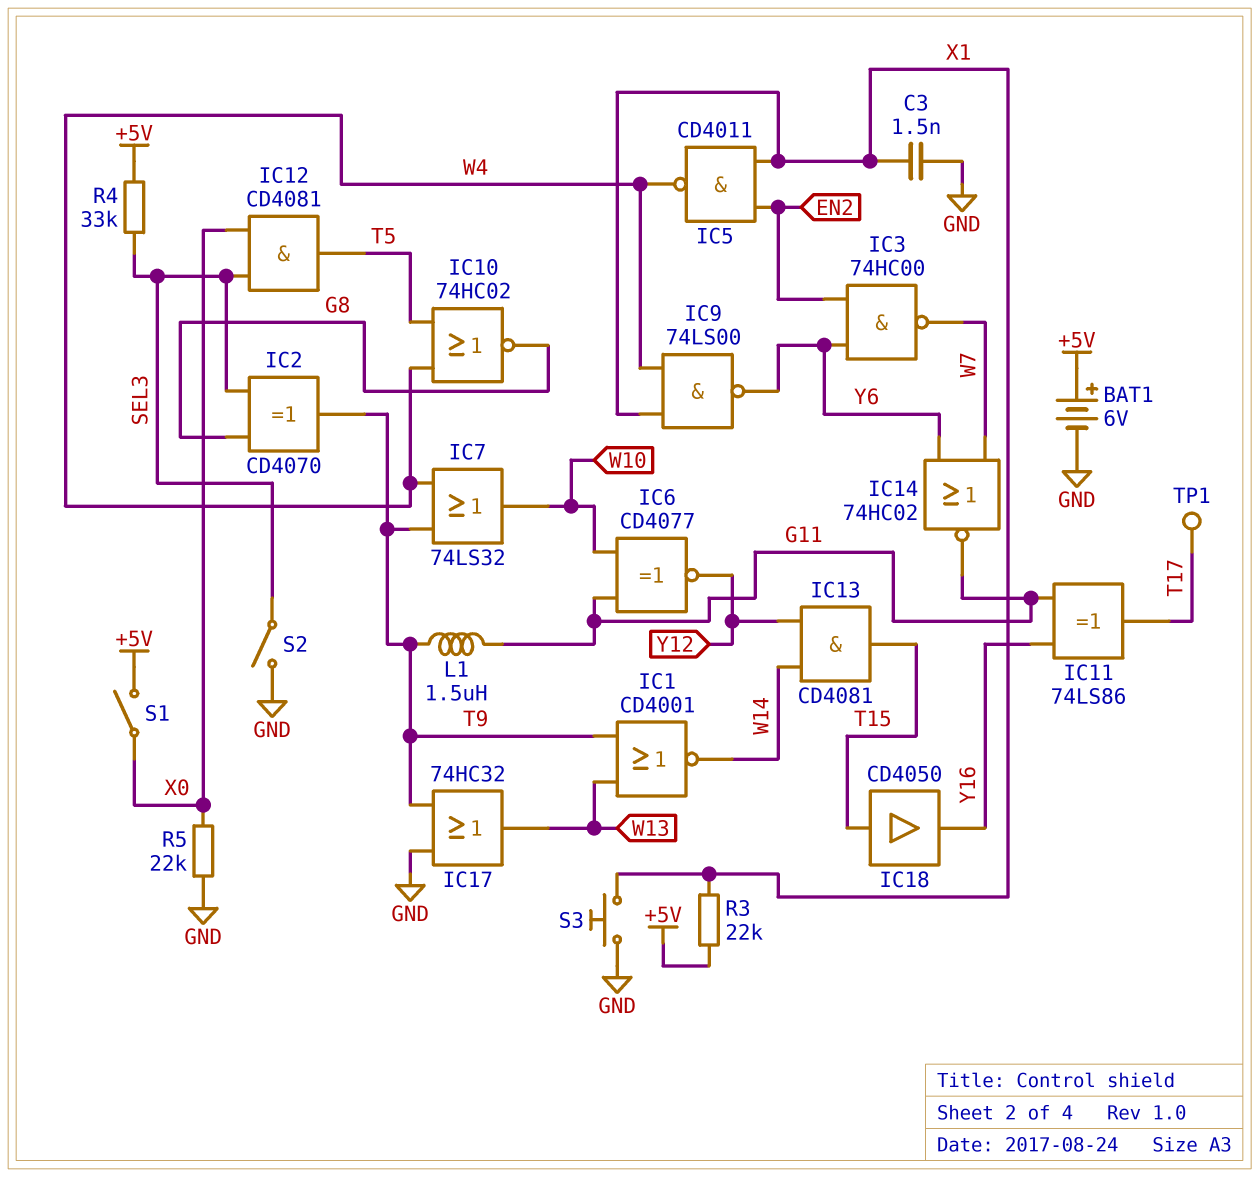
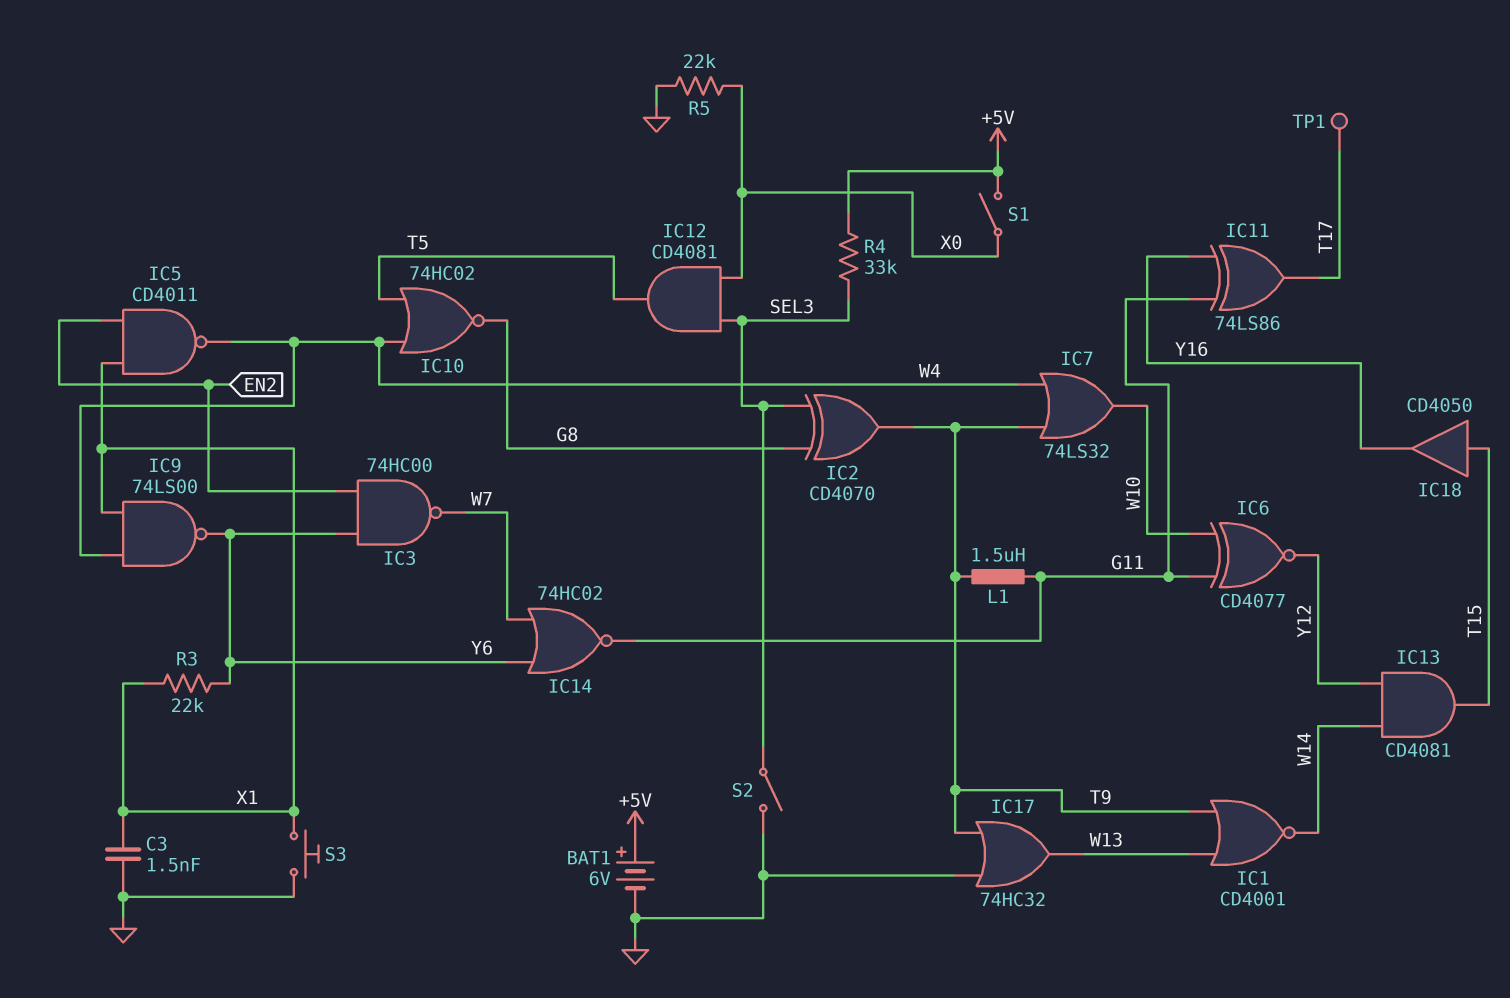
R3: 22k (+5V, X1) -> 22k (X1, Y6)

